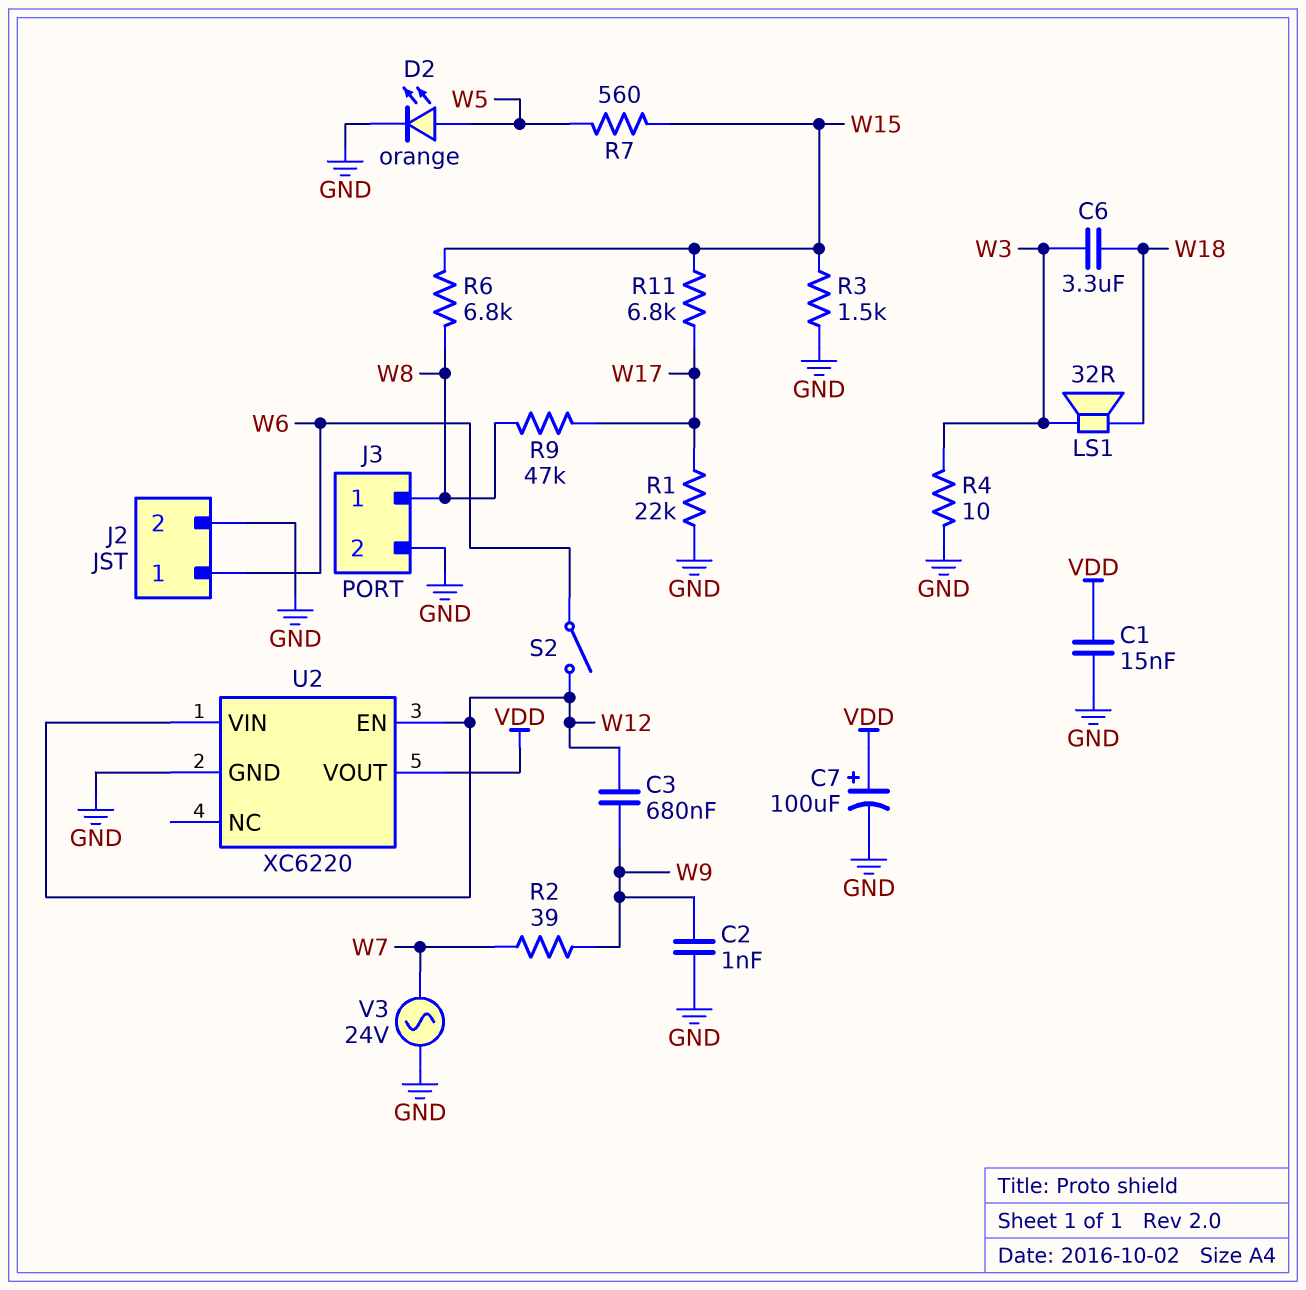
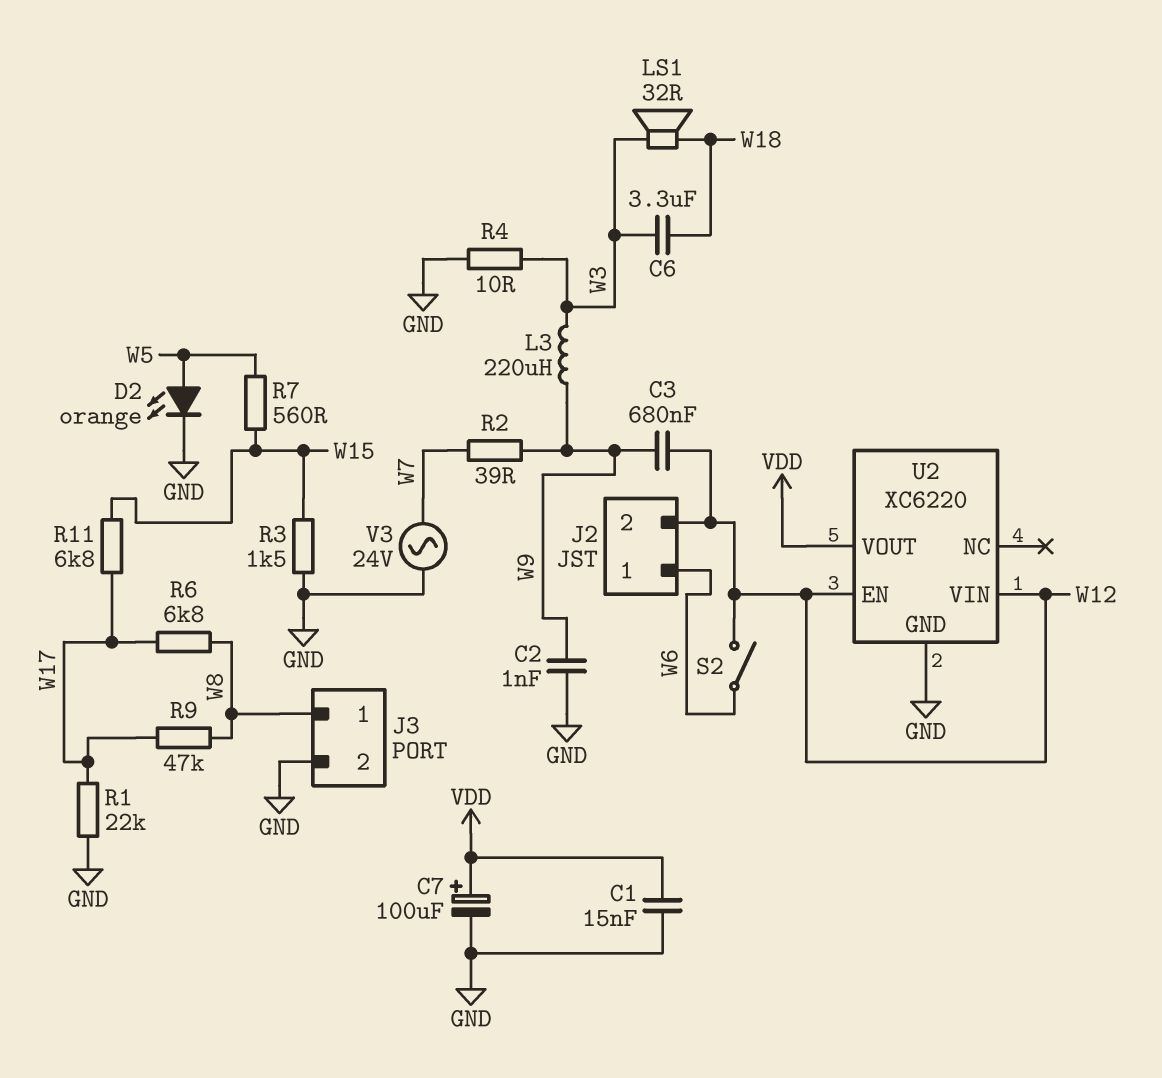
J2 pin 2: GND -> W12
L3: none -> 220uH (W3, W9)
R6: 6.8k (W8, W15) -> 6.8k (W8, W17)

